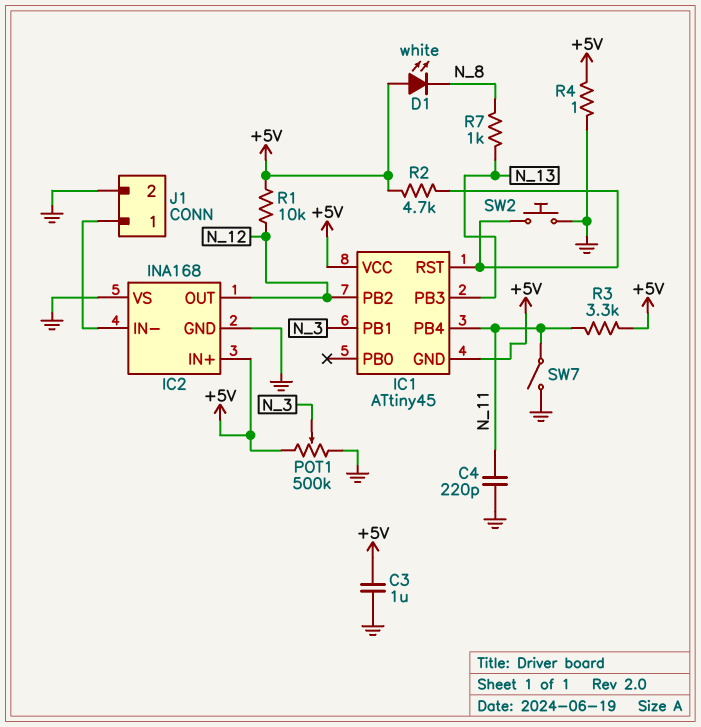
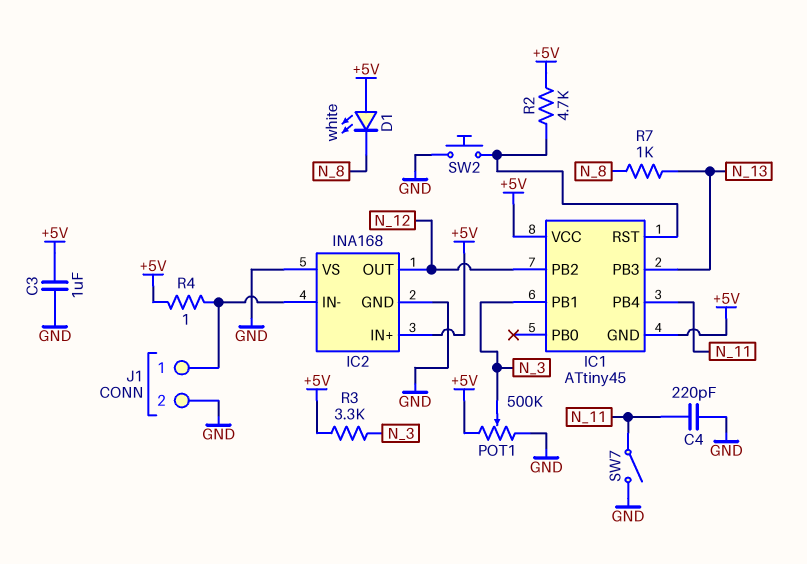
R1: 10k (+5V, N_12) -> none
R3: 3.3k (+5V, N_11) -> 3.3k (+5V, N_3)
R4: 1 (+5V, GND) -> 1 (+5V, IC2/IN-)

